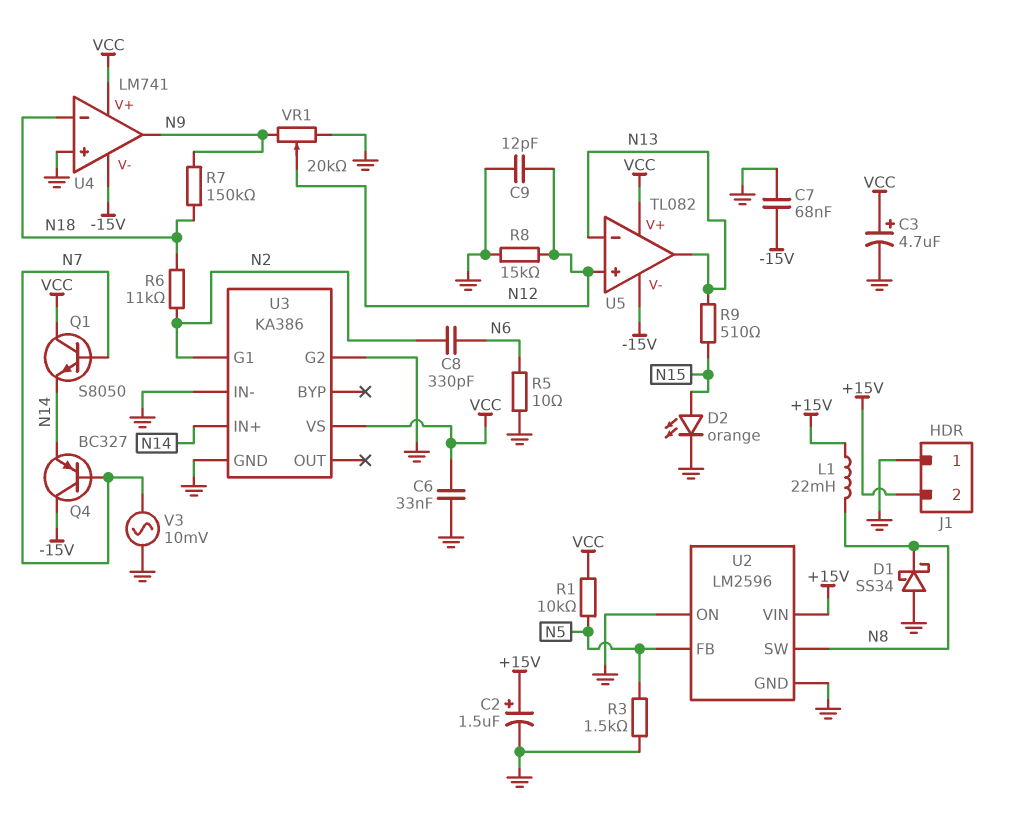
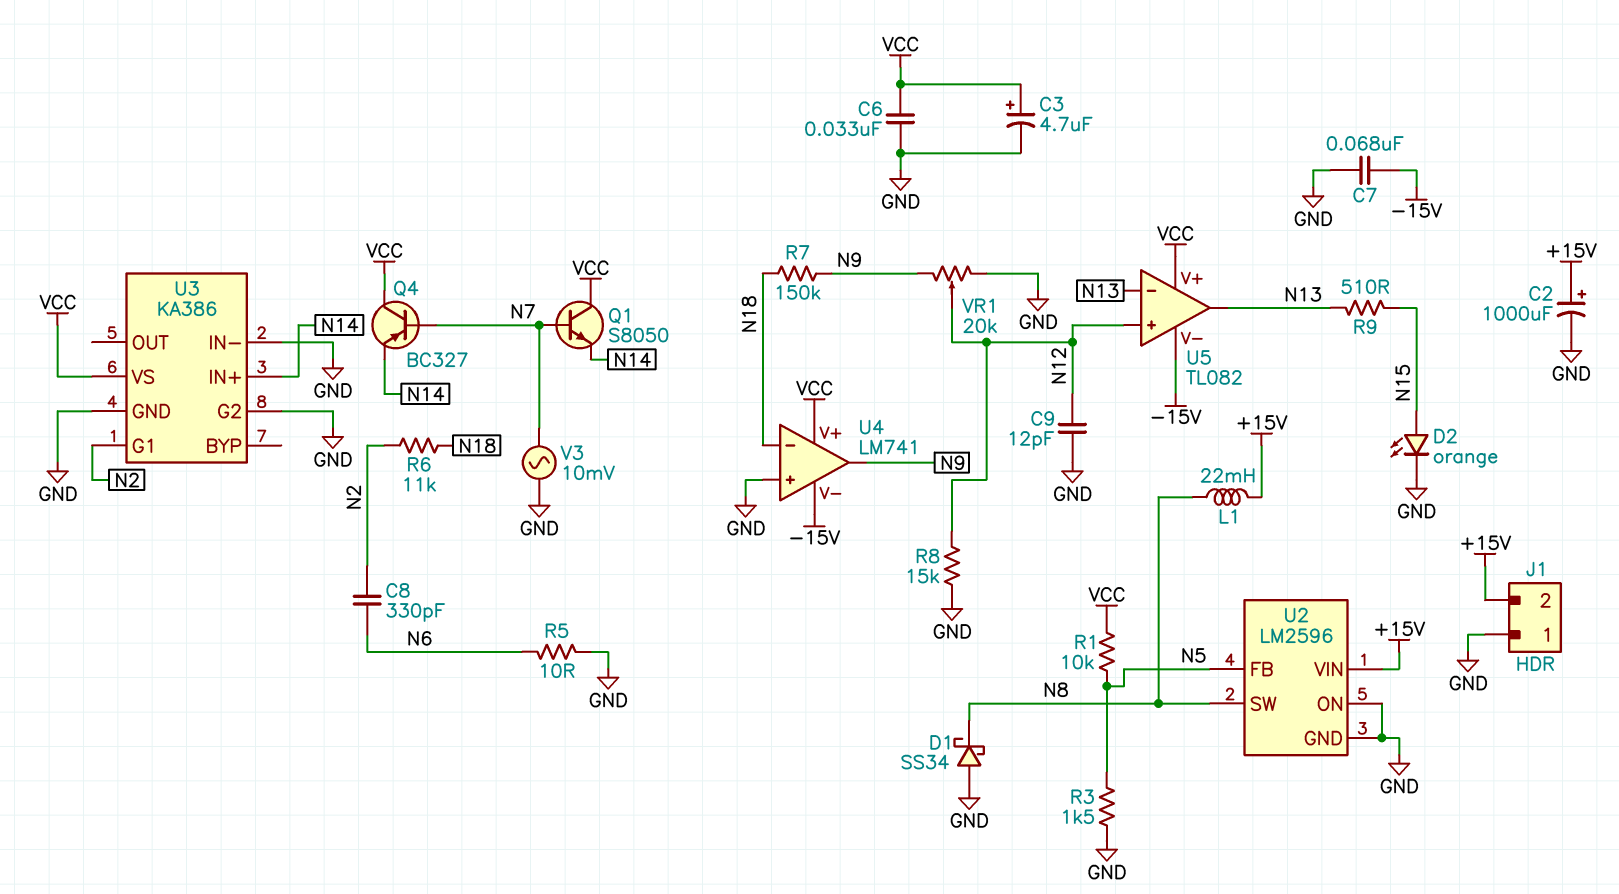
C2: 1.5uF (plus +15V, minus GND) -> 1000uF (plus +15V, minus GND)
Q4: PNP BC327 (B N7, C -15V, E N14) -> PNP BC327 (B N7, C VCC, E N14)

